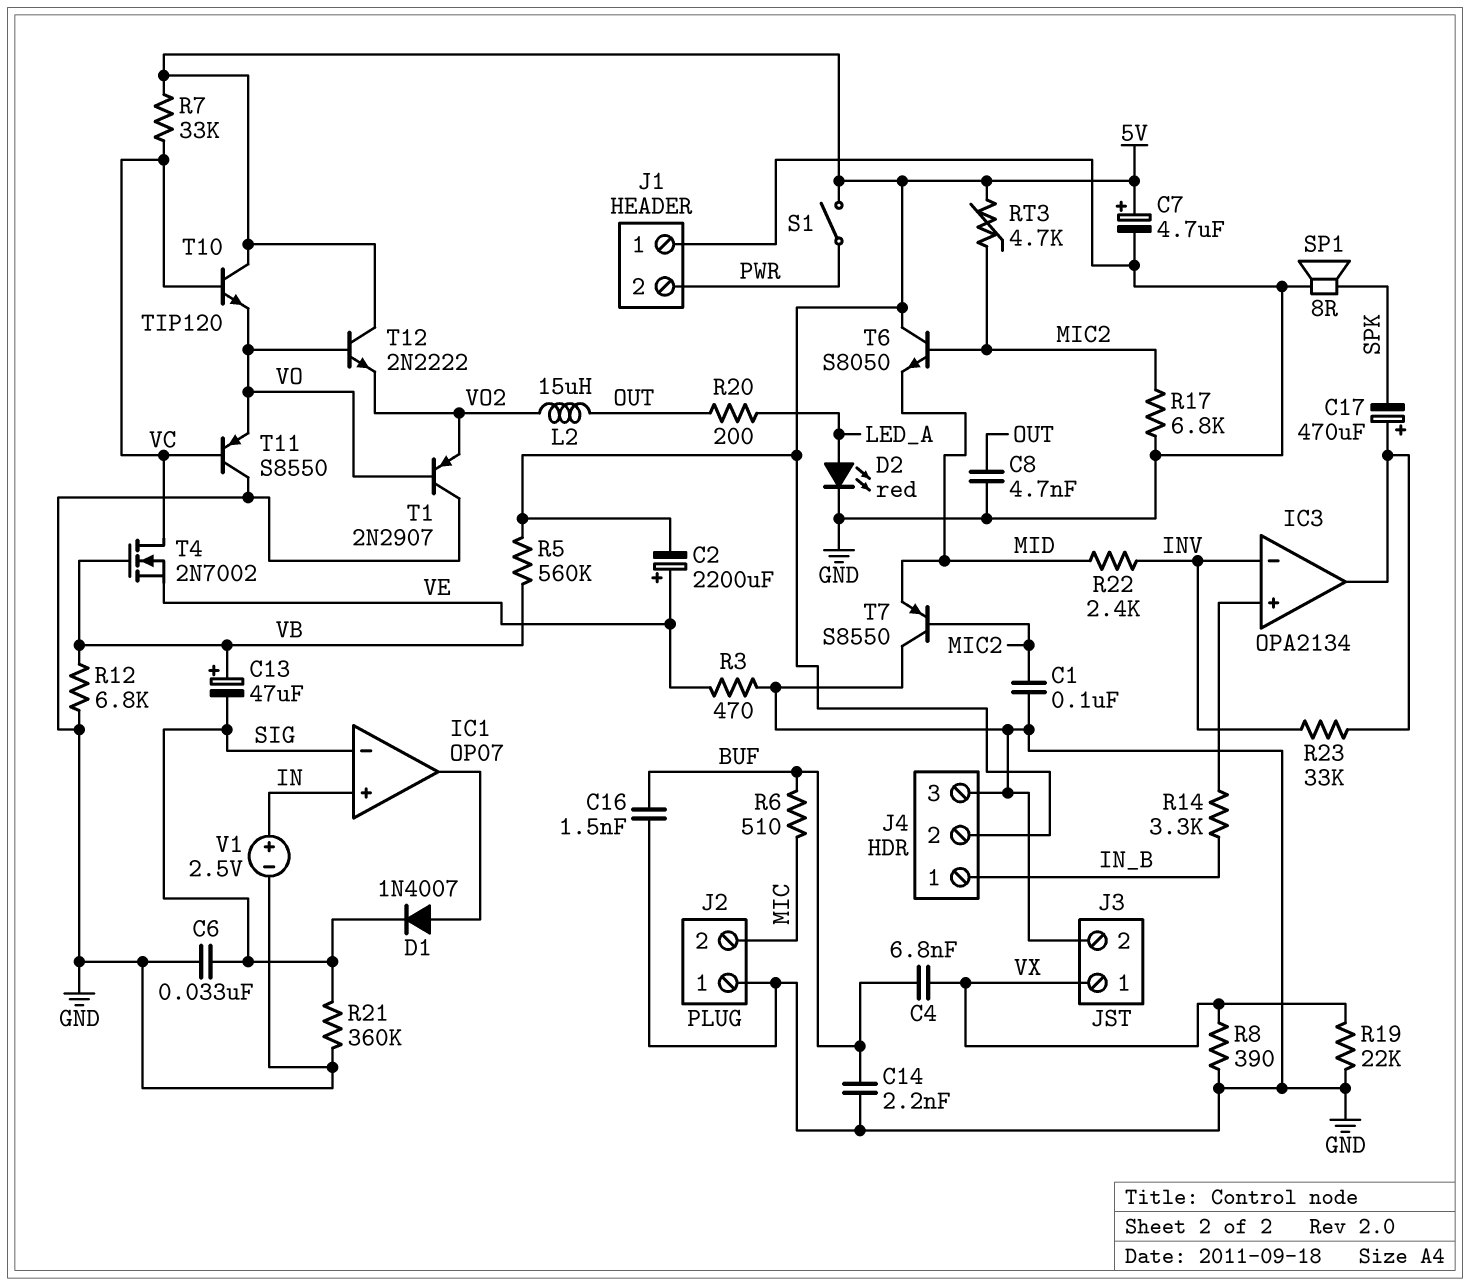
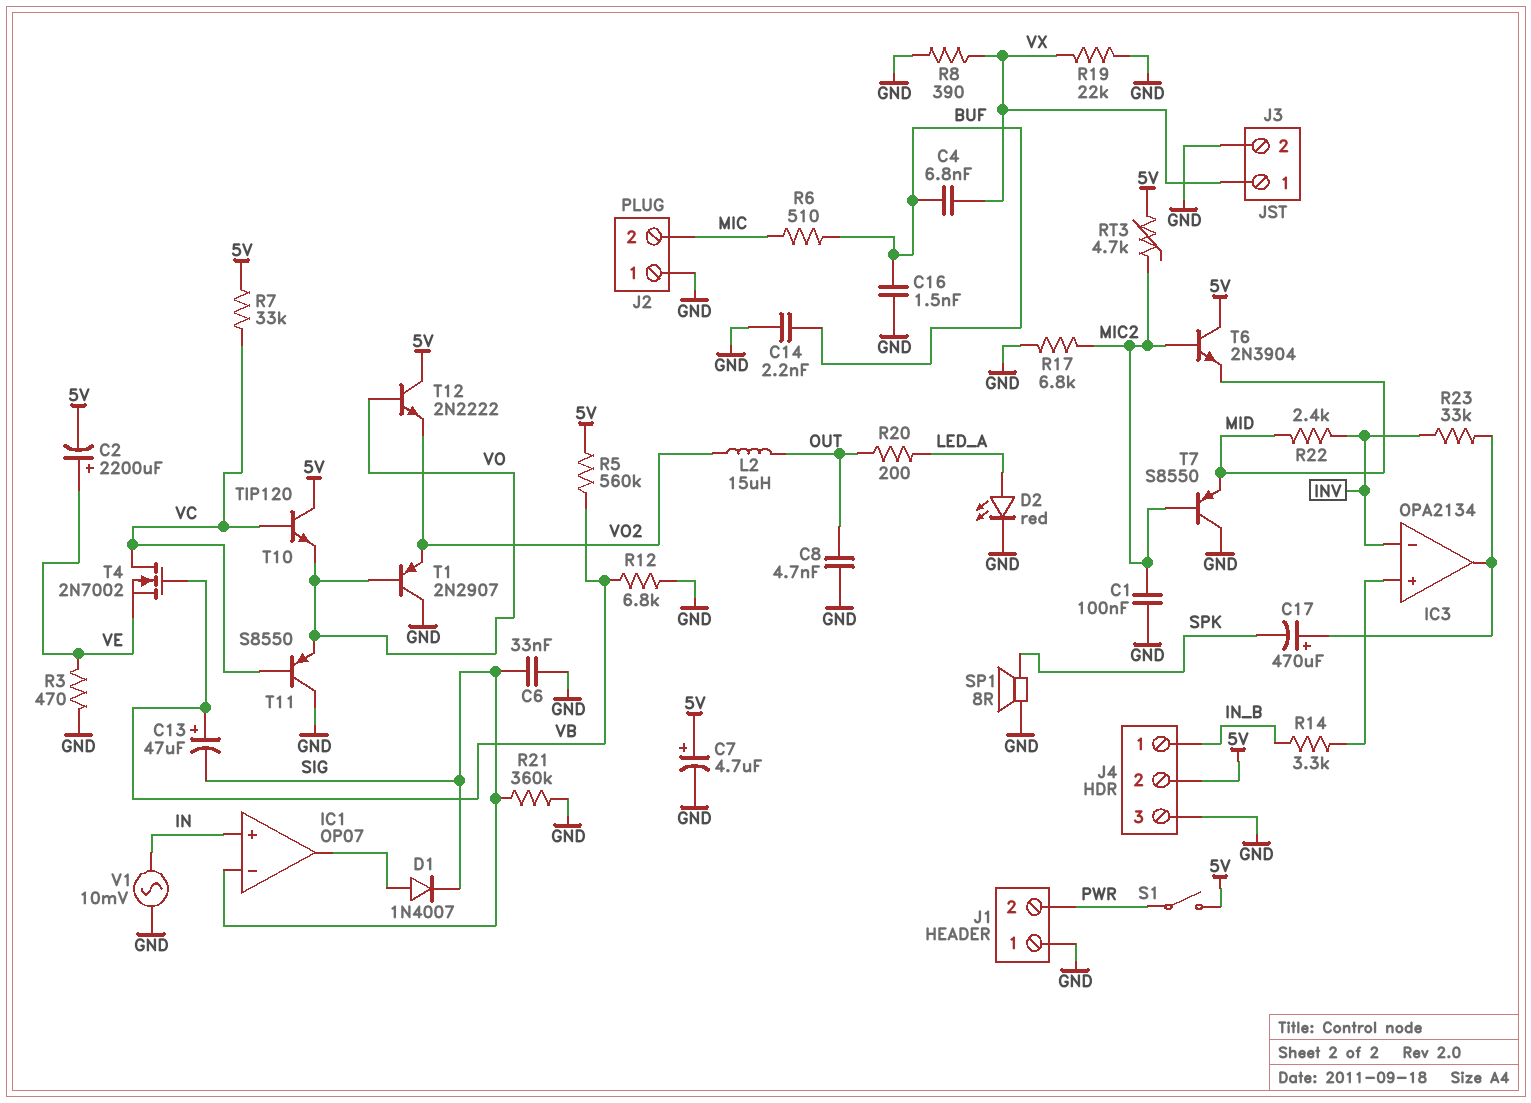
T6: NPN S8050 (B MIC2, C 5V, E MID) -> NPN 2N3904 (B MIC2, C 5V, E MID)
V1: 2.5V (plus IN, minus GND) -> AC 10mV (GND, IN)

